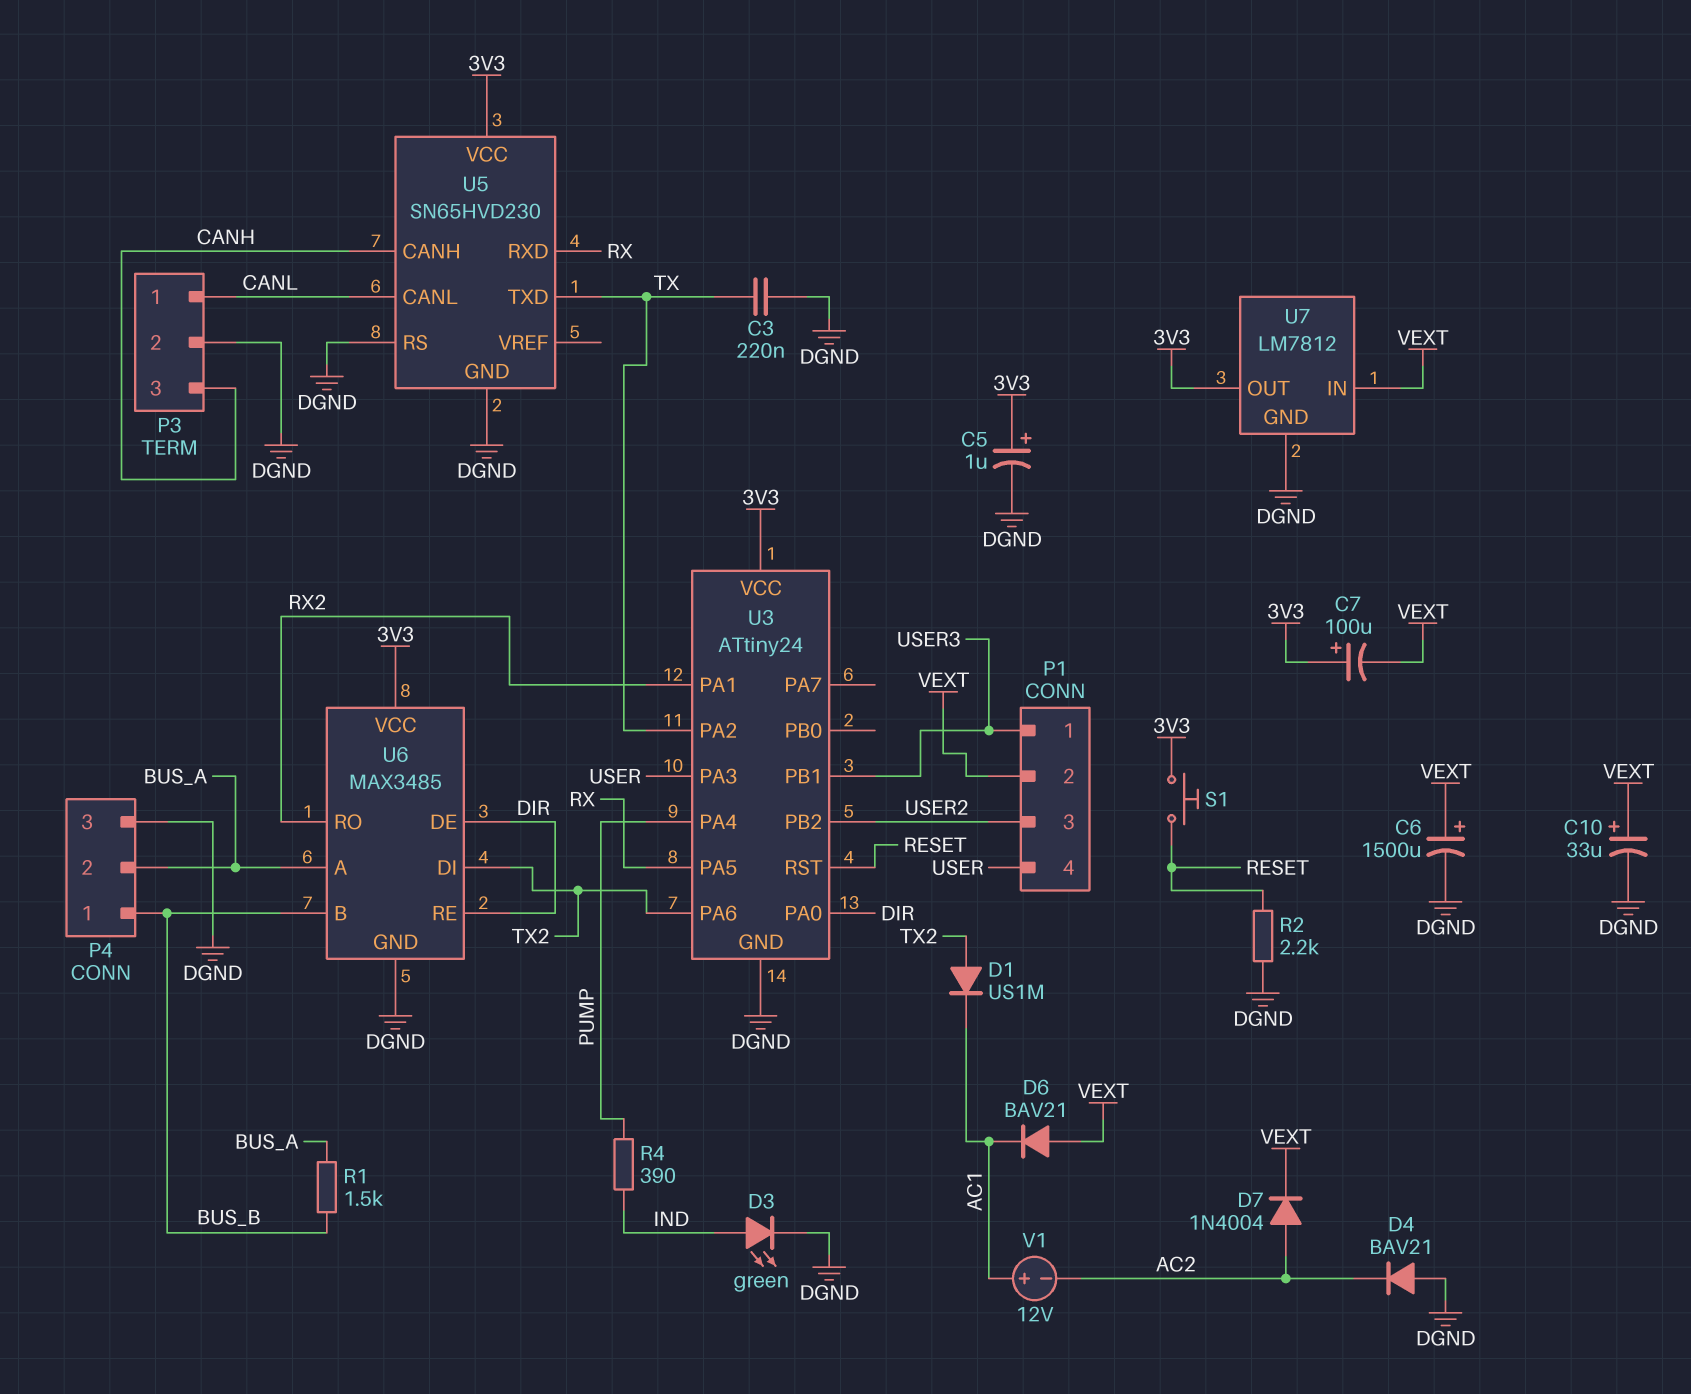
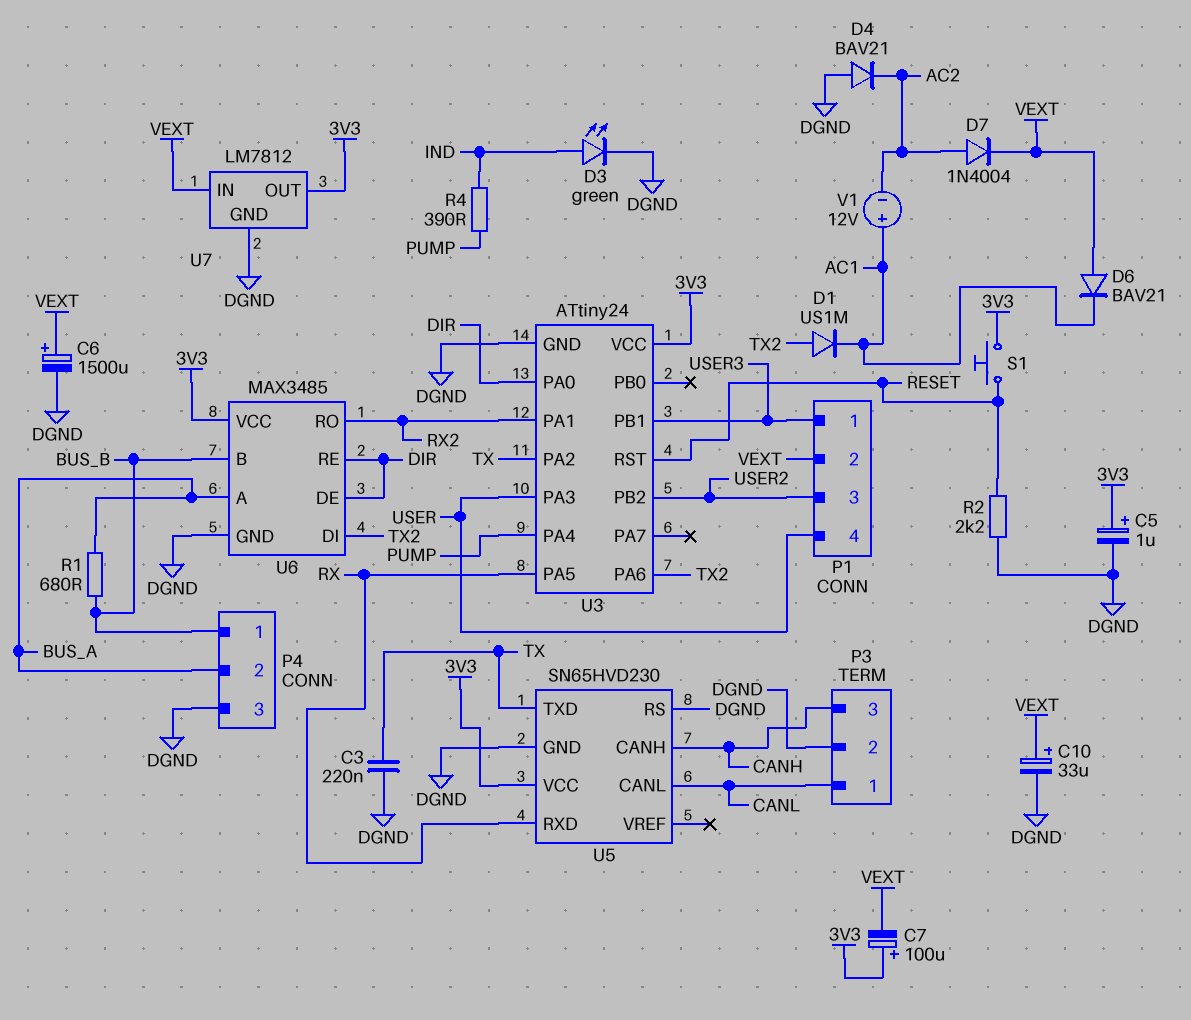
R1: 1.5k (BUS_A, BUS_B) -> 680 (BUS_A, BUS_B)

